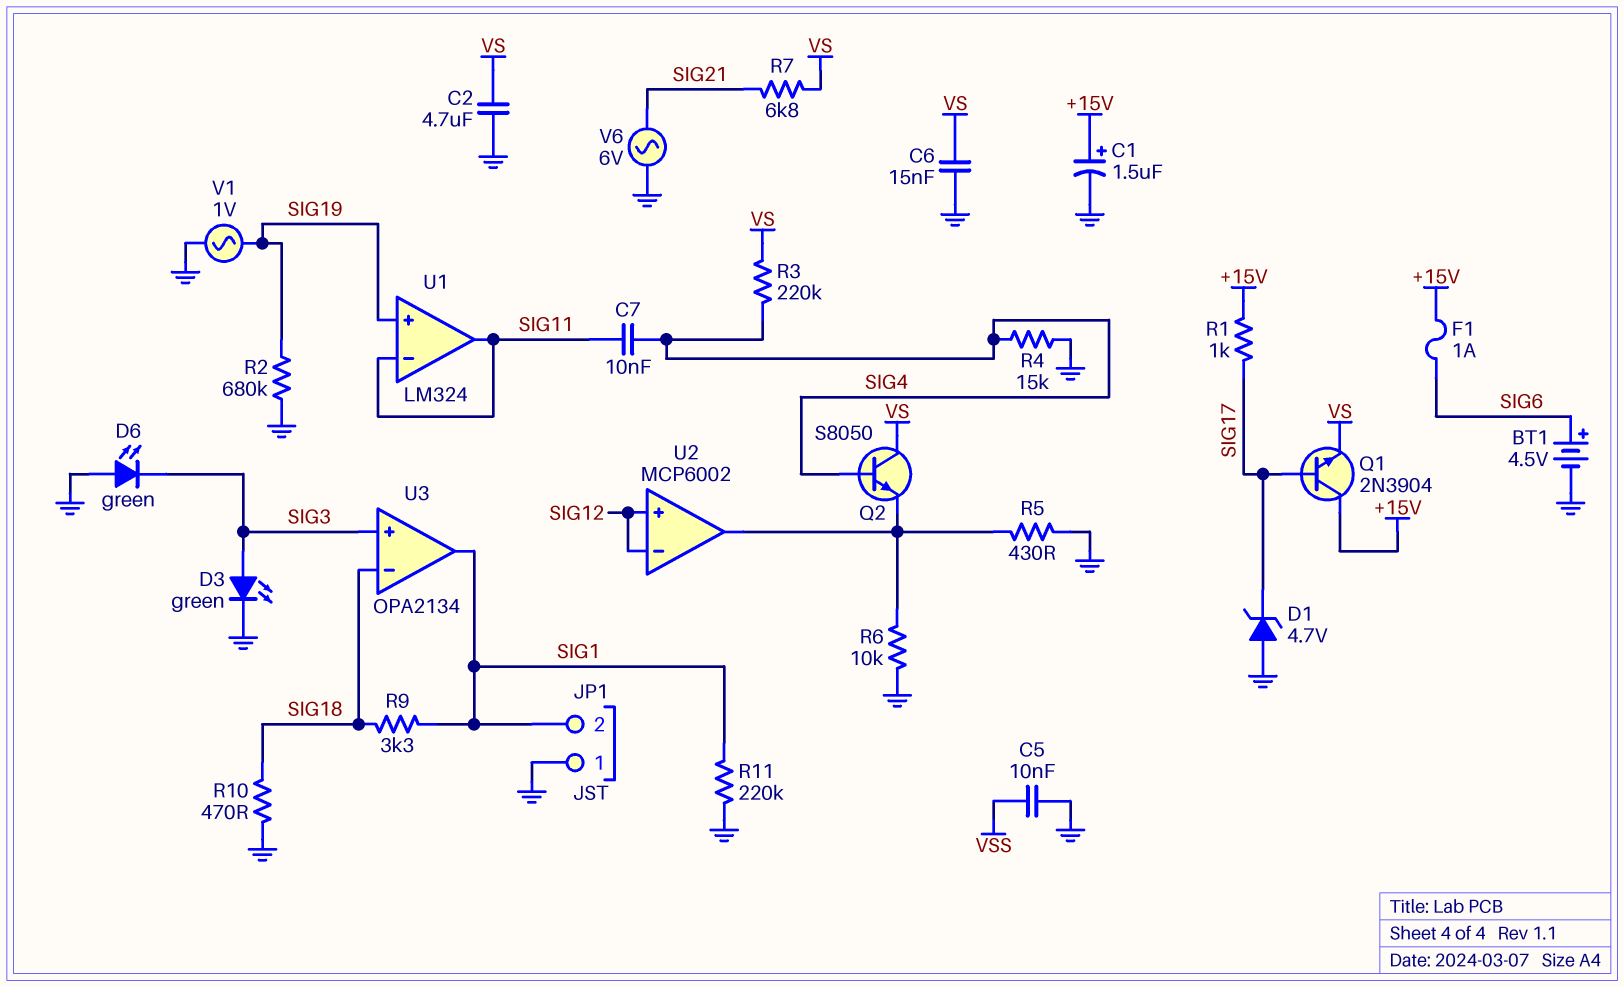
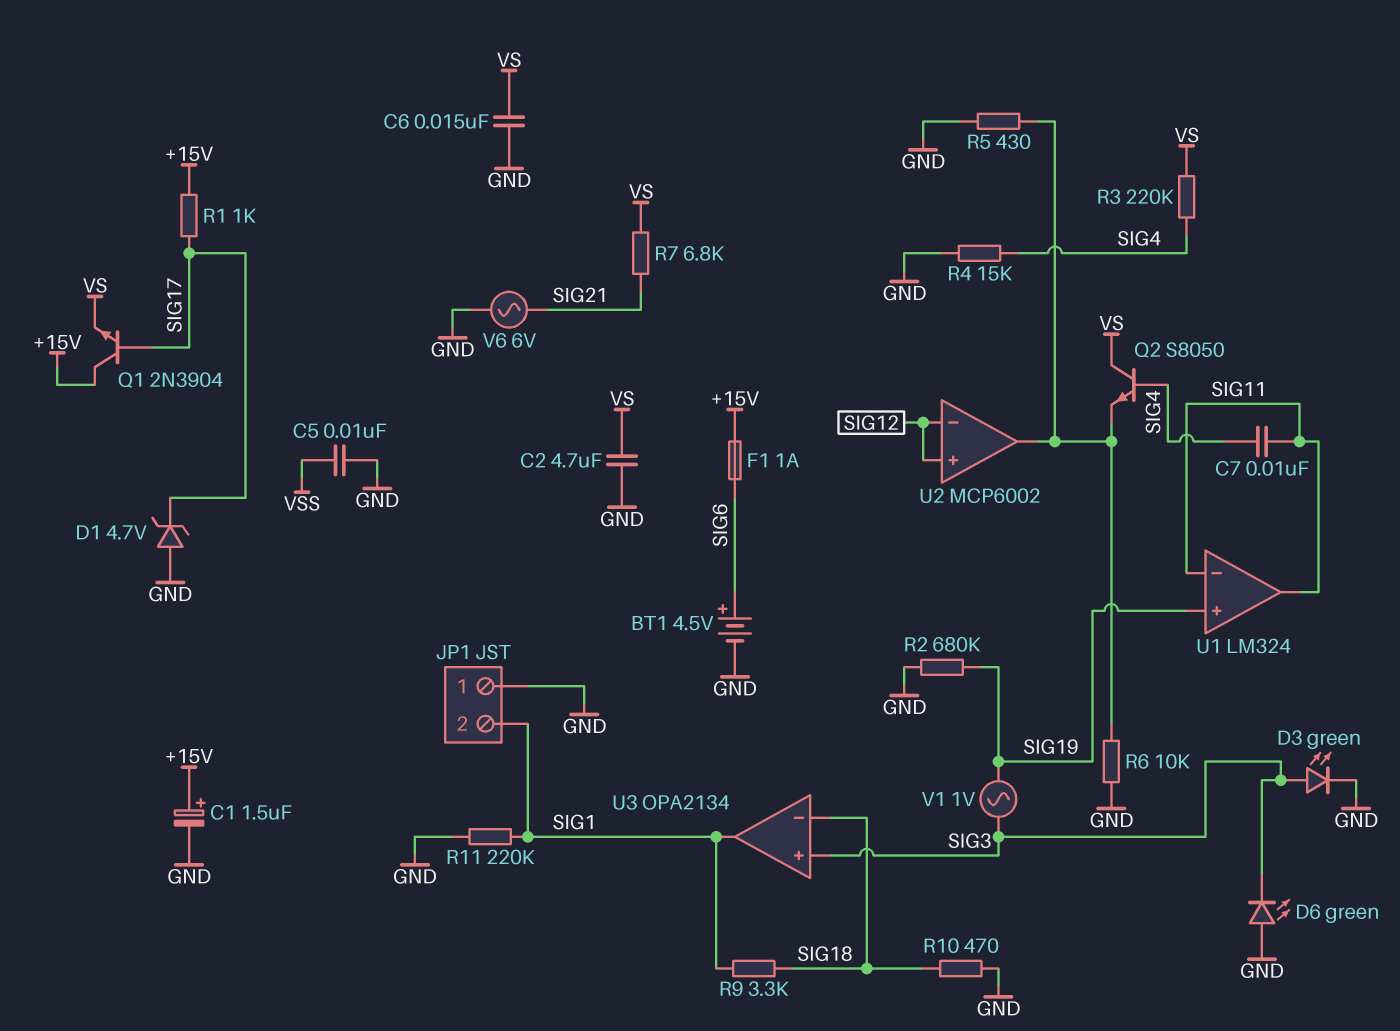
V1: AC 1V (GND, SIG19) -> AC 1V (SIG3, SIG19)

